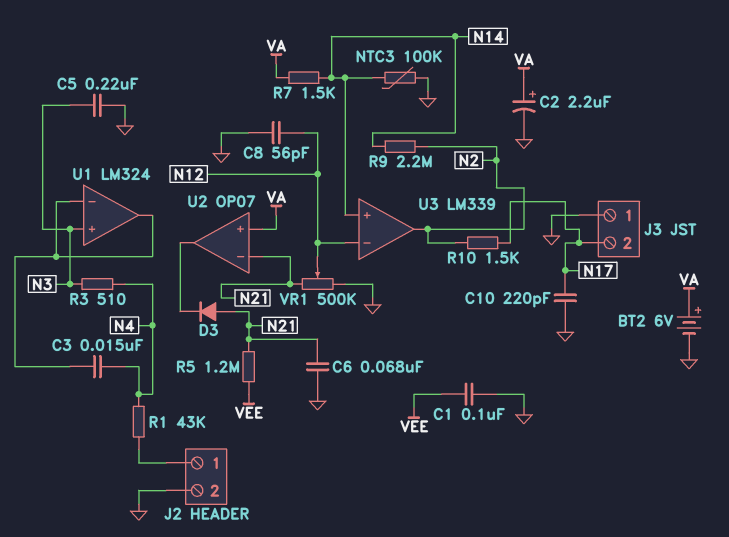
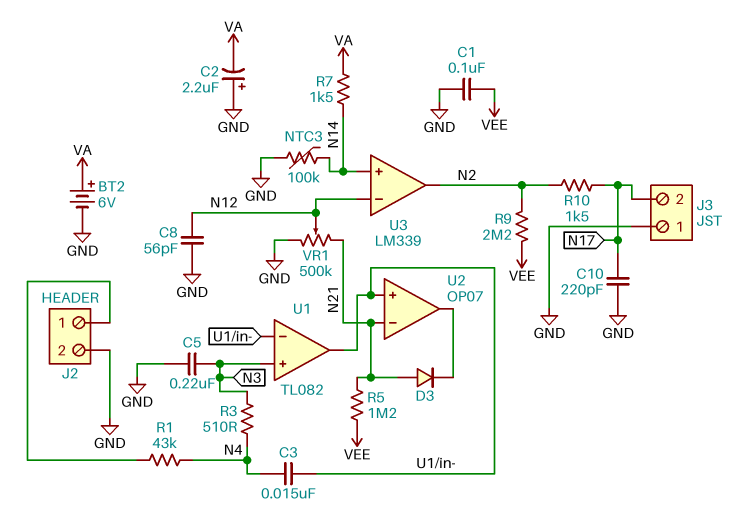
C2: 2.2uF (plus VA, minus GND) -> 2.2uF (plus GND, minus VA)
C6: 68nF (GND, N21) -> none
R9: 2.2M (N2, N14) -> 2.2M (N2, VEE)
U1: LM324 -> TL082
U2 pin in+: VA -> U1/in-

